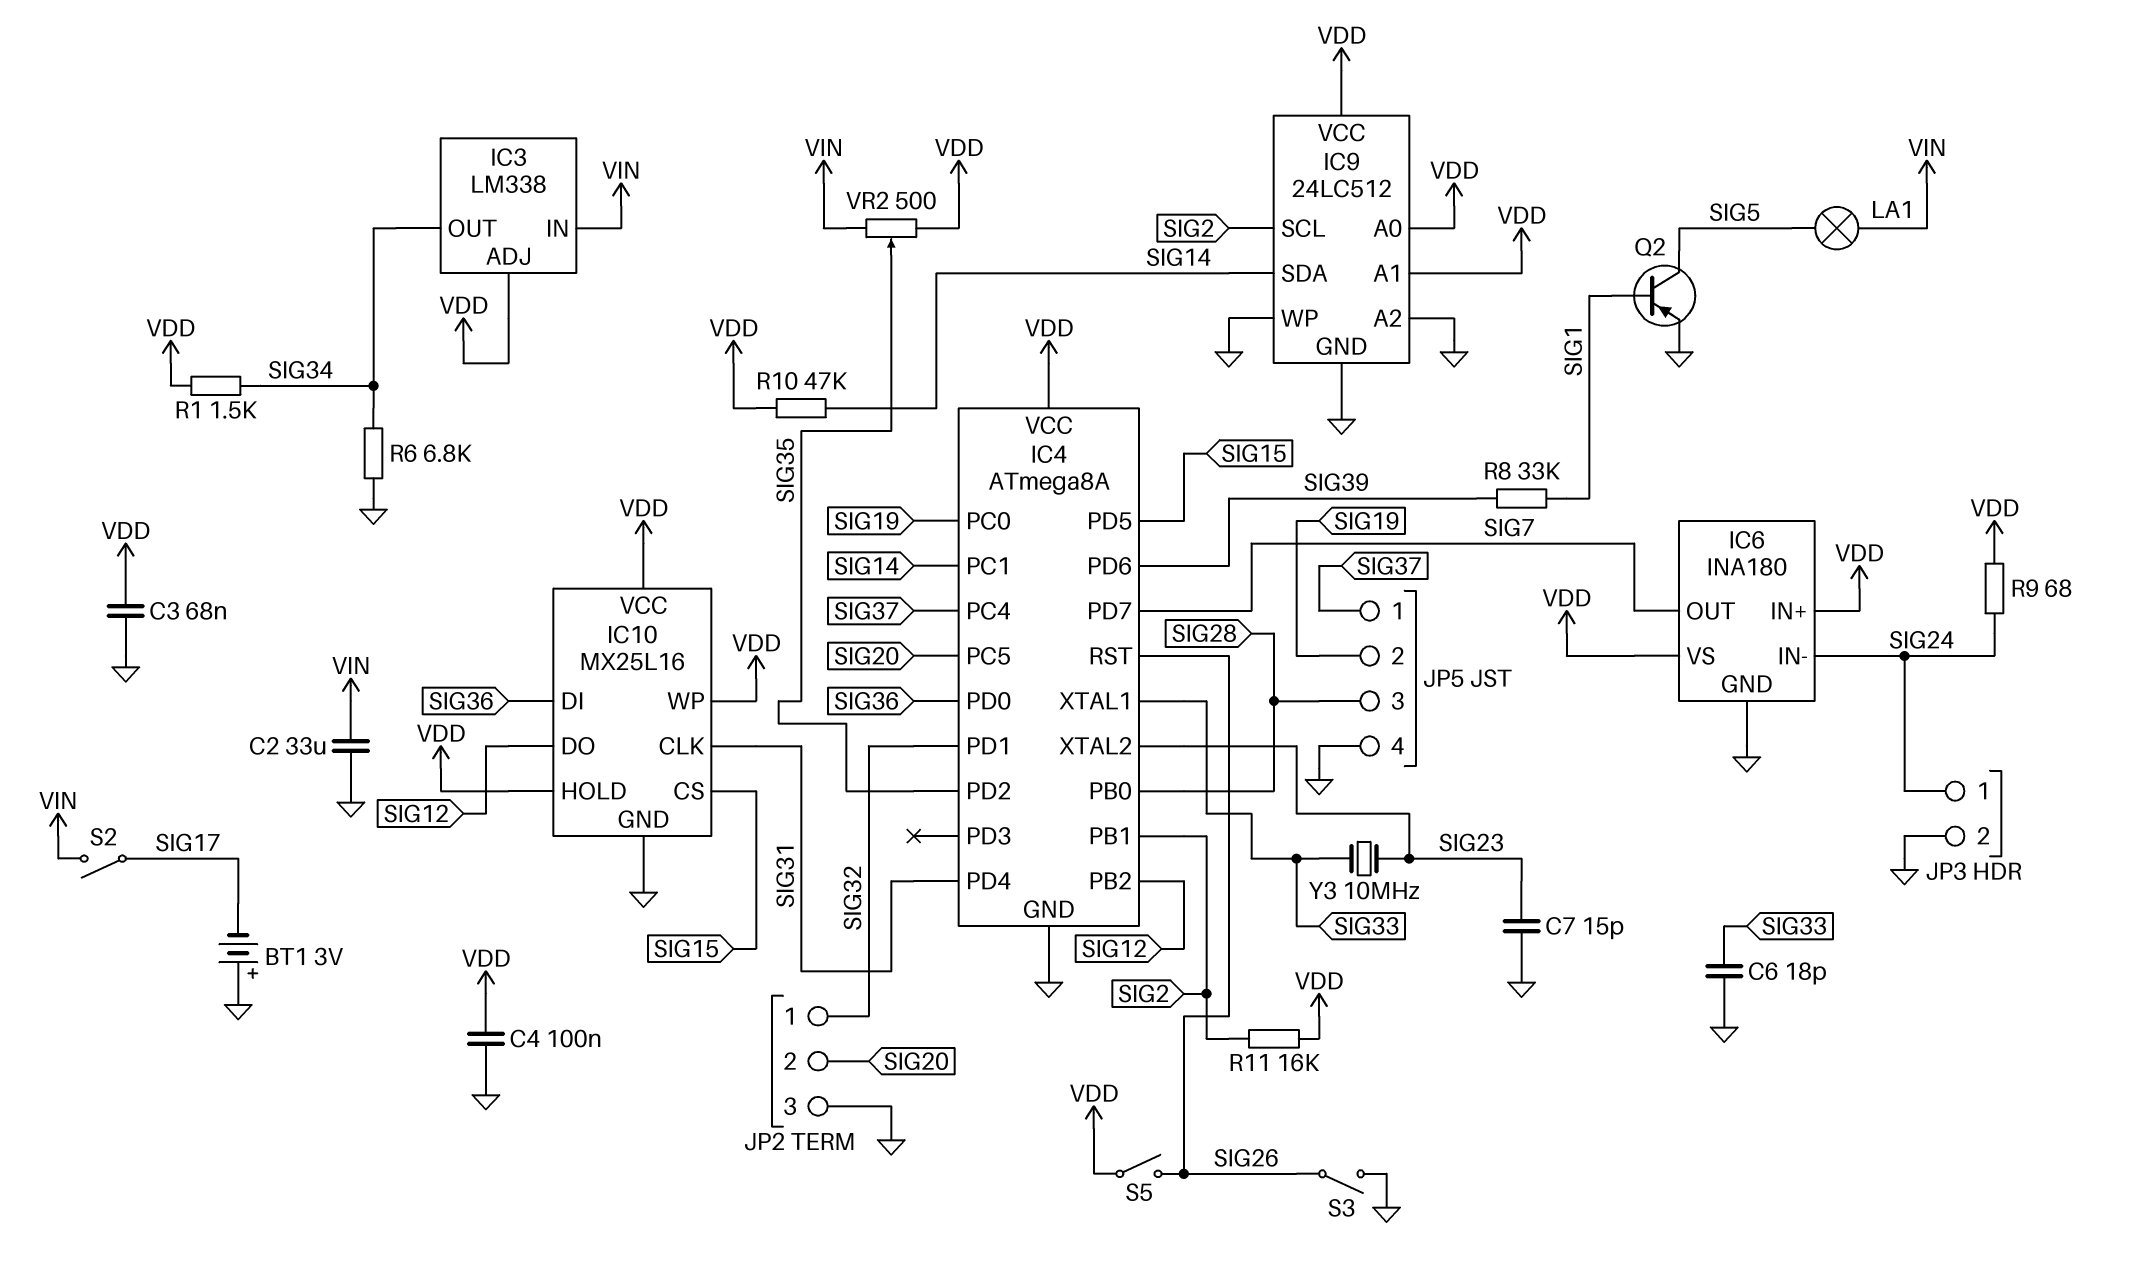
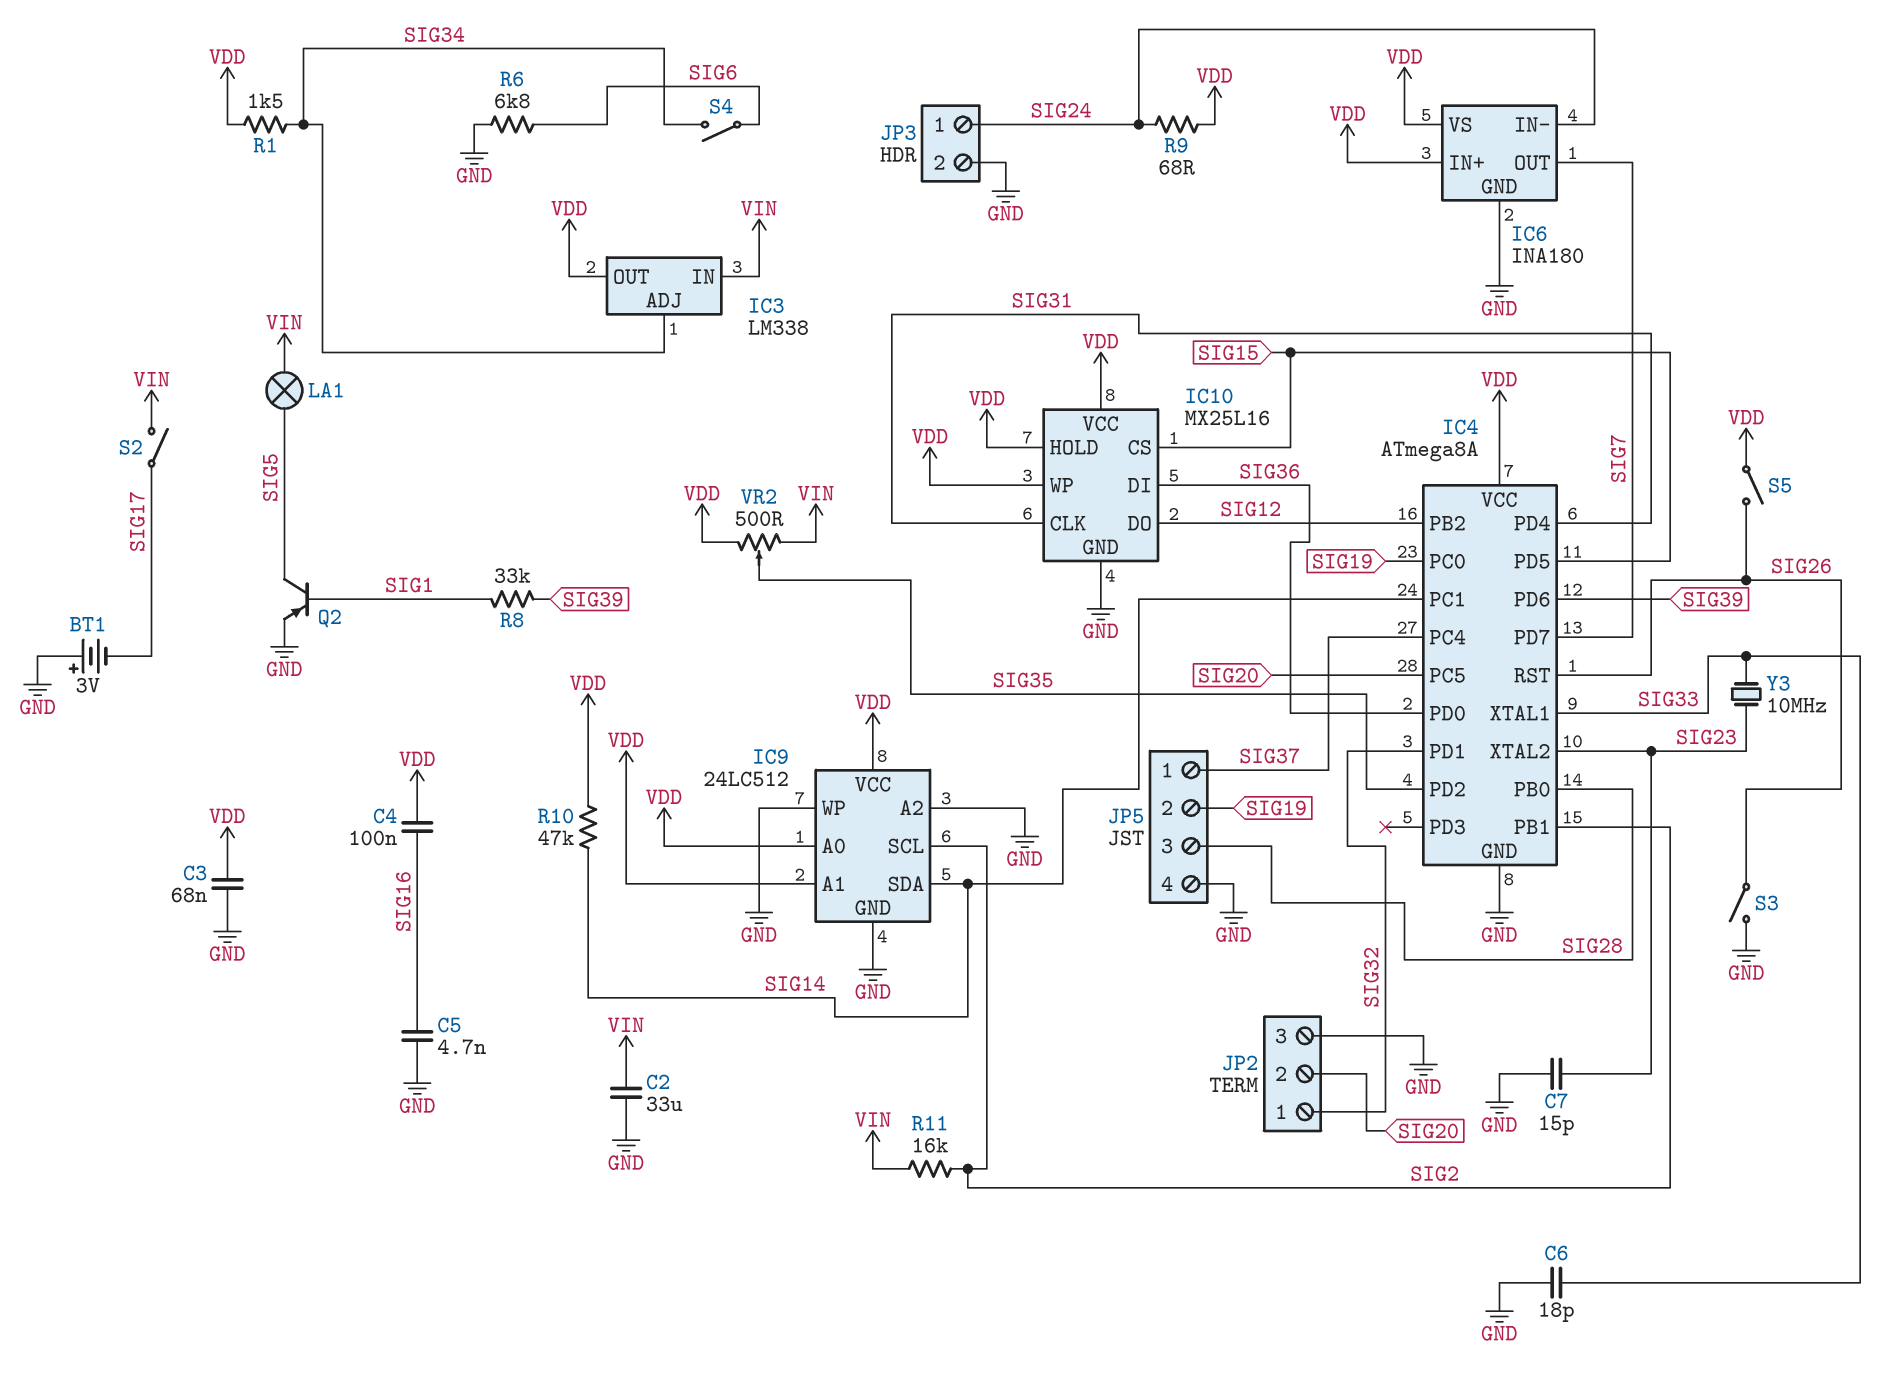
C4: 100nF (GND, VDD) -> 100nF (SIG16, VDD)
C5: none -> 4.7nF (GND, SIG16)
IC3 pin ADJ: VDD -> SIG34
IC3 pin OUT: SIG34 -> VDD
R6: 6.8k (GND, SIG34) -> 6.8k (GND, SIG6)
R11: 16k (SIG2, VDD) -> 16k (SIG2, VIN)
S4: none -> switch (SIG6, SIG34)

